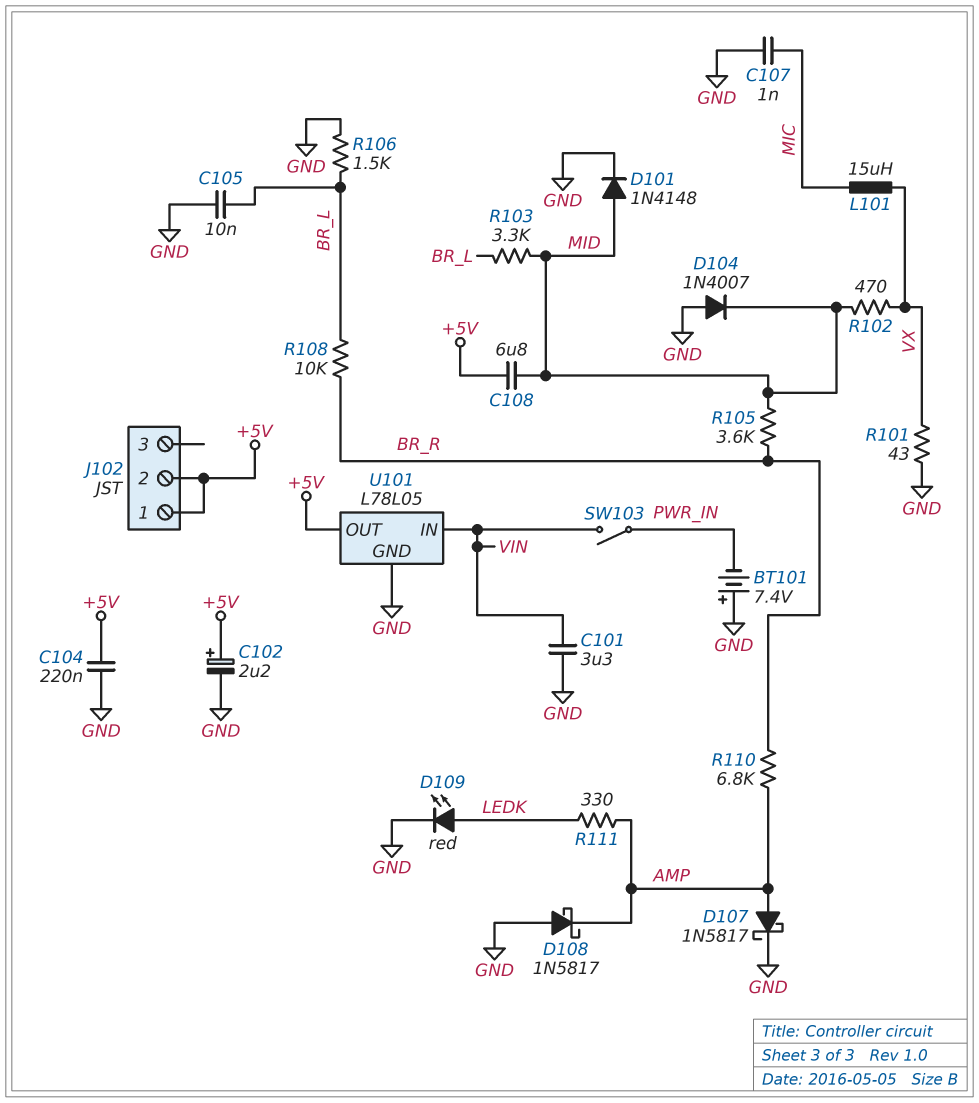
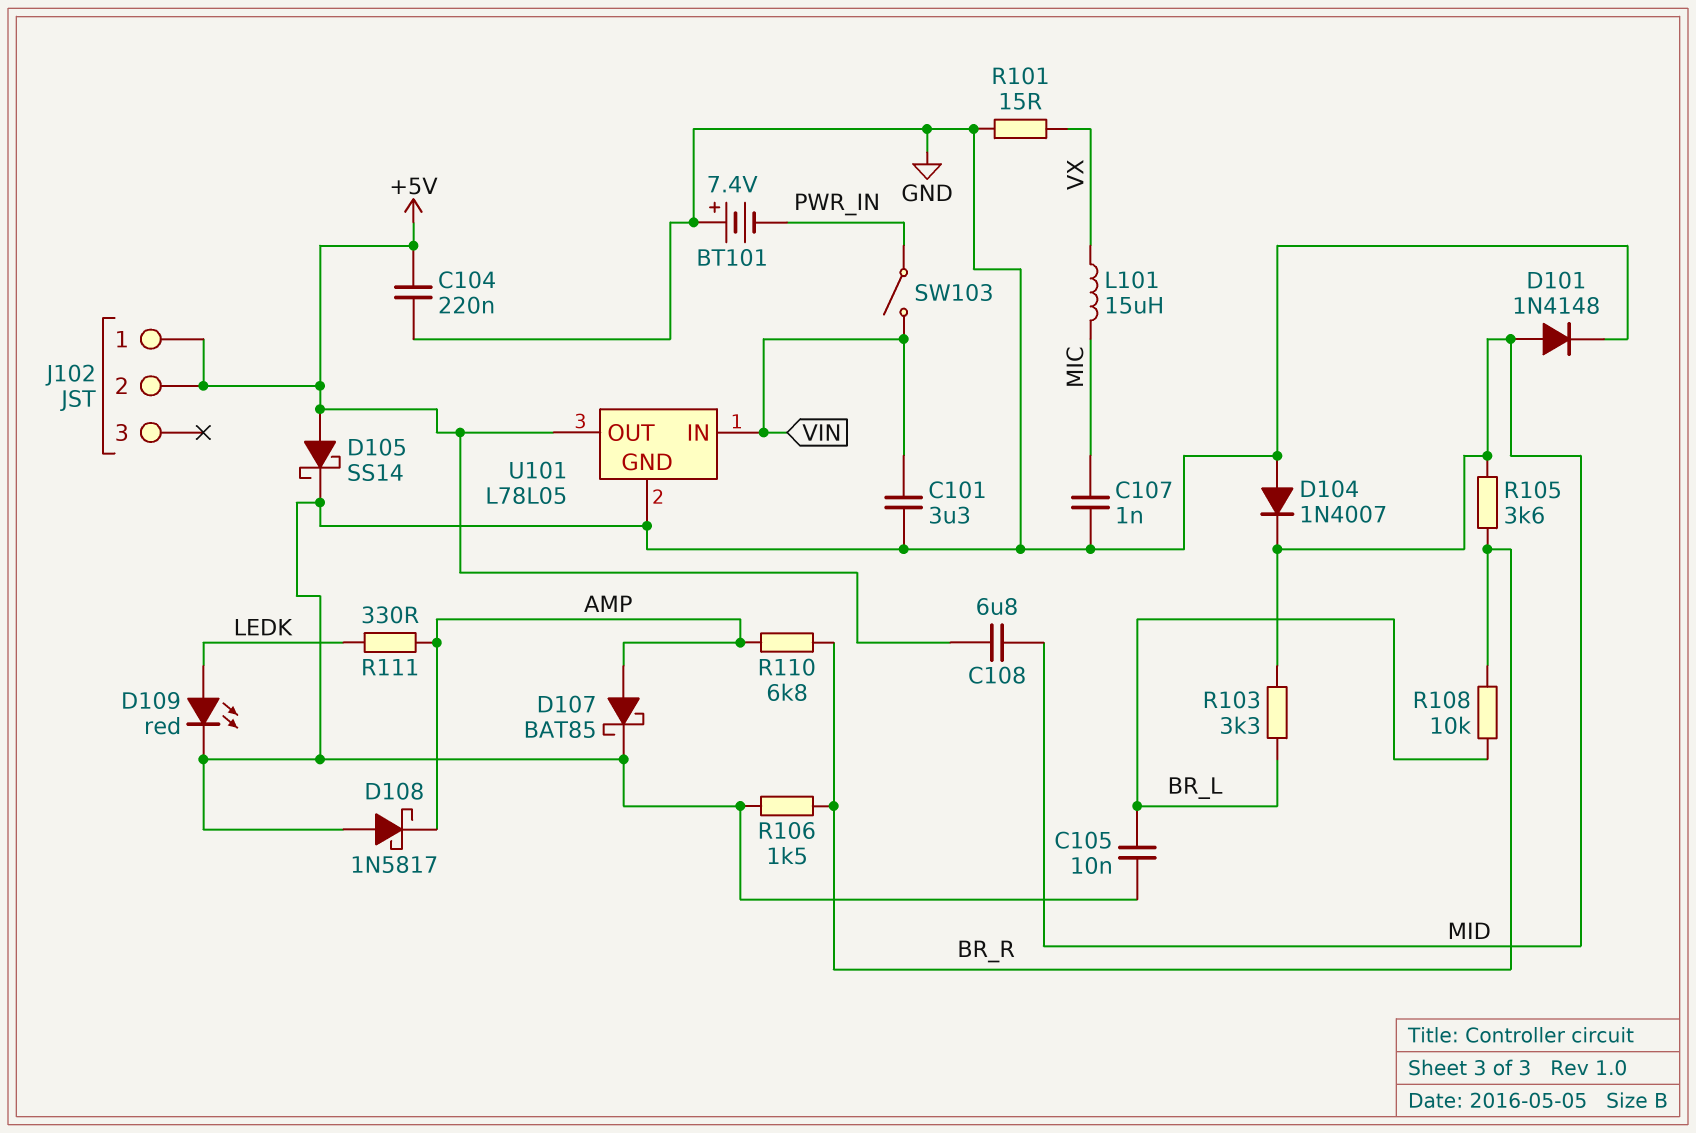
C102: 2.2uF (plus +5V, minus GND) -> none
D105: none -> schottky SS14 (A +5V, K GND)
D107: schottky 1N5817 (A AMP, K GND) -> schottky BAT85 (A AMP, K GND)
R101: 43 (GND, VX) -> 15 (GND, VX)
R102: 470 (MID, VX) -> none
R106: 1.5k (BR_L, GND) -> 1.5k (BR_R, GND)

